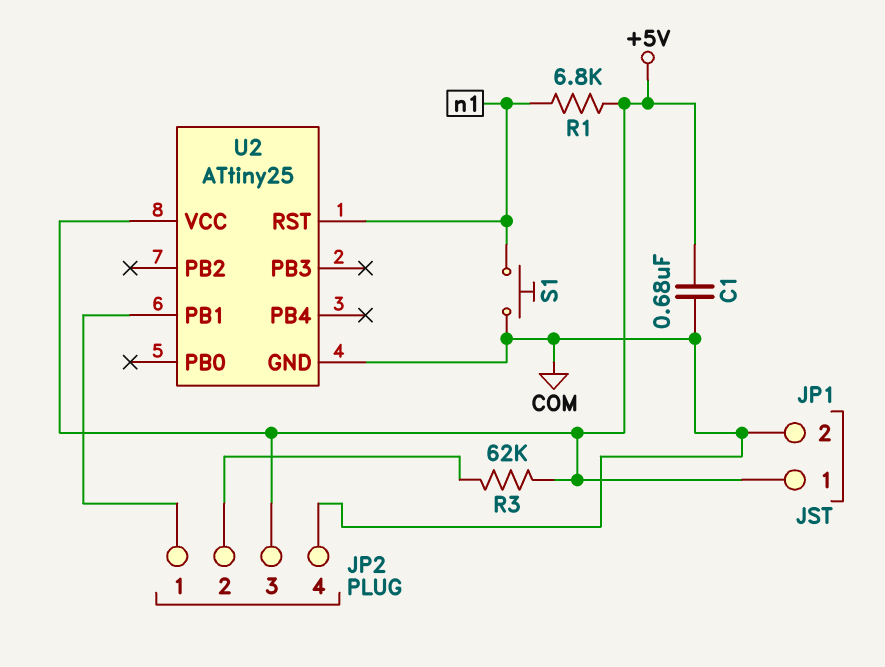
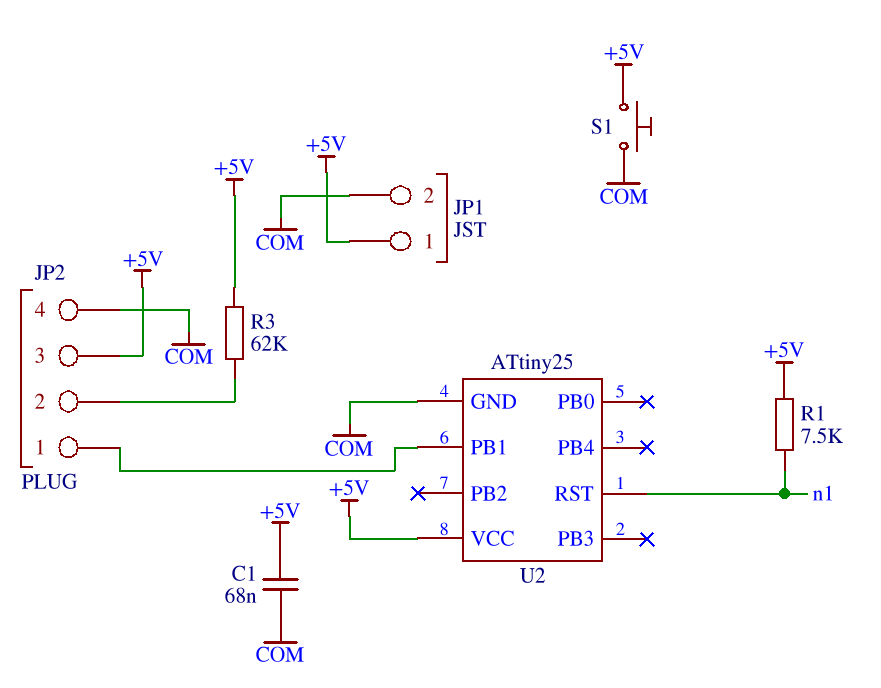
C1: 680nF (+5V, COM) -> 68nF (+5V, COM)
R1: 6.8k (+5V, n1) -> 7.5k (+5V, n1)
S1: button (COM, n1) -> button (+5V, COM)

